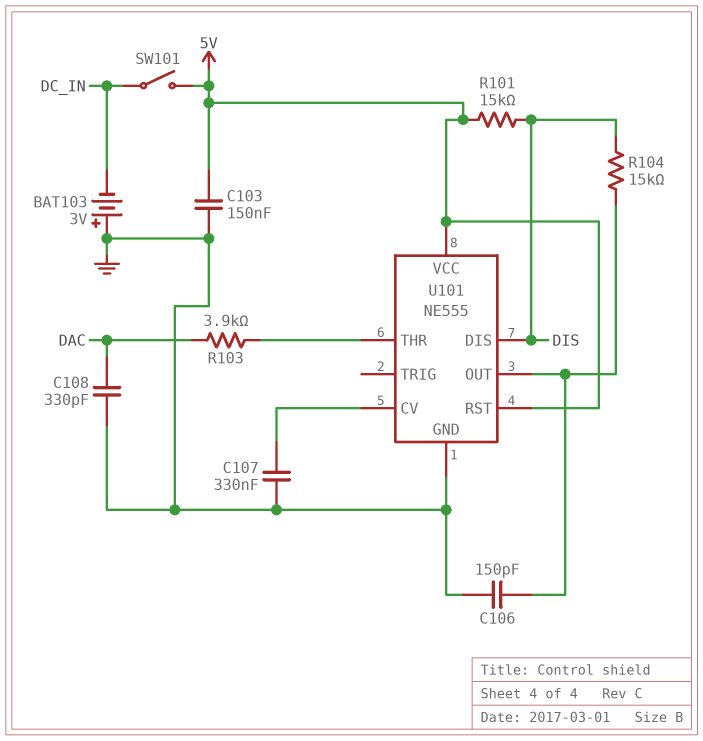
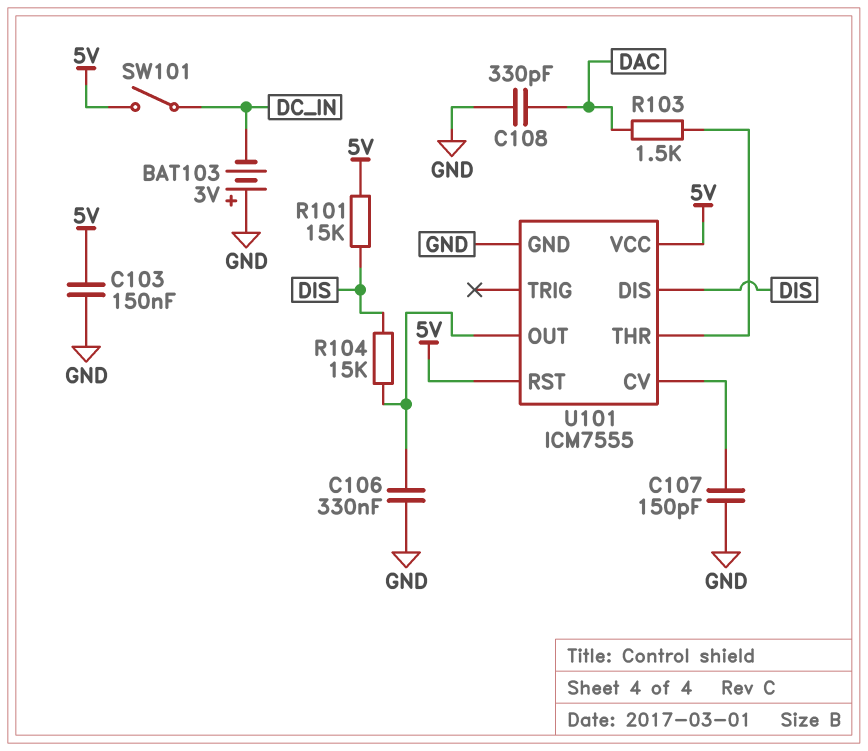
C106: 150pF (GND, U101/OUT) -> 330nF (GND, U101/OUT)
C107: 330nF (GND, U101/CV) -> 150pF (GND, U101/CV)
R103: 3.9k (DAC, U101/THR) -> 1.5k (DAC, U101/THR)
U101: NE555 -> ICM7555

